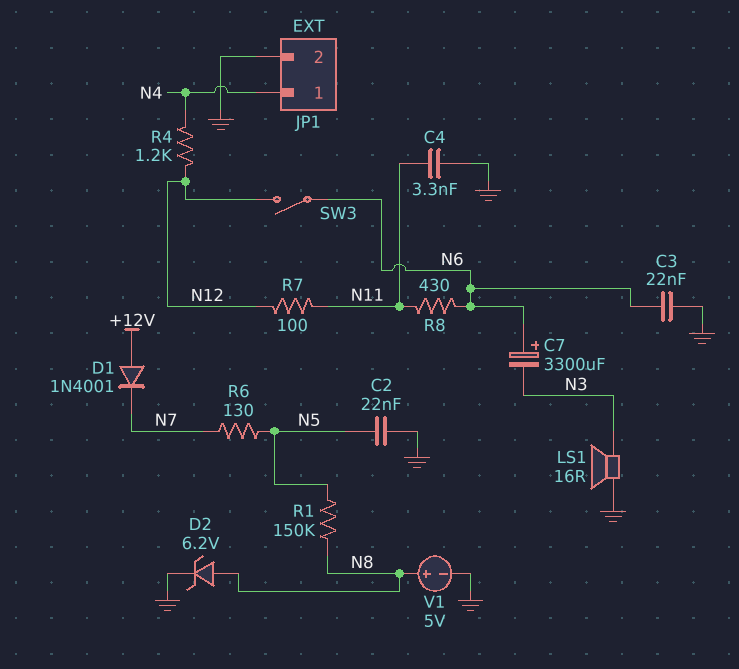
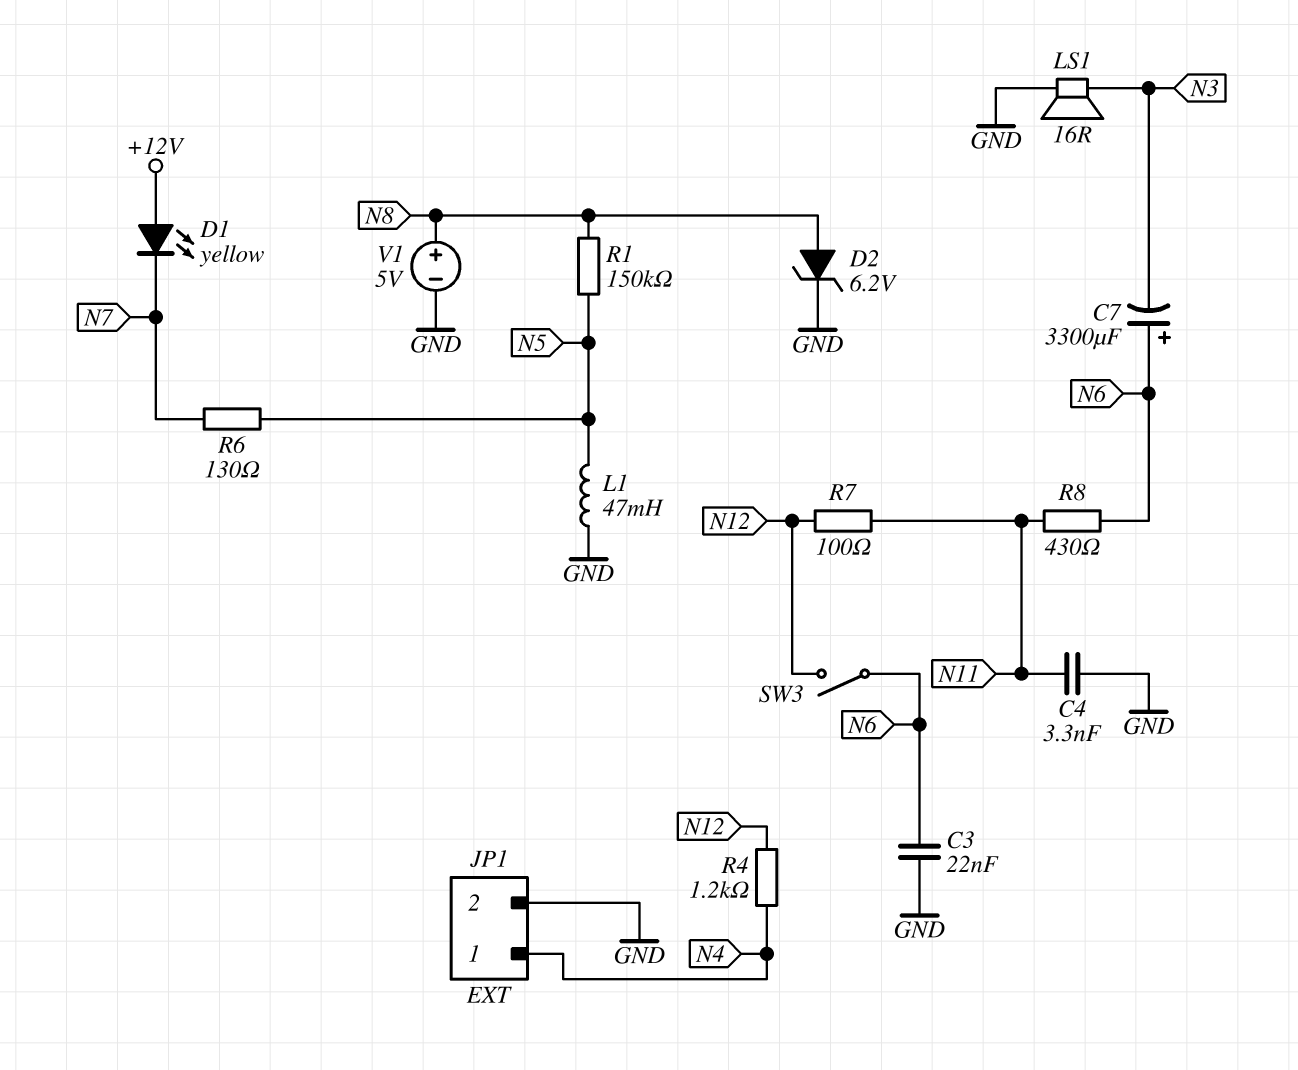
C2: 22nF (GND, N5) -> none
D1: diode 1N4001 (A +12V, K N7) -> LED yellow (A +12V, K N7)
L1: none -> 47mH (GND, N5)

